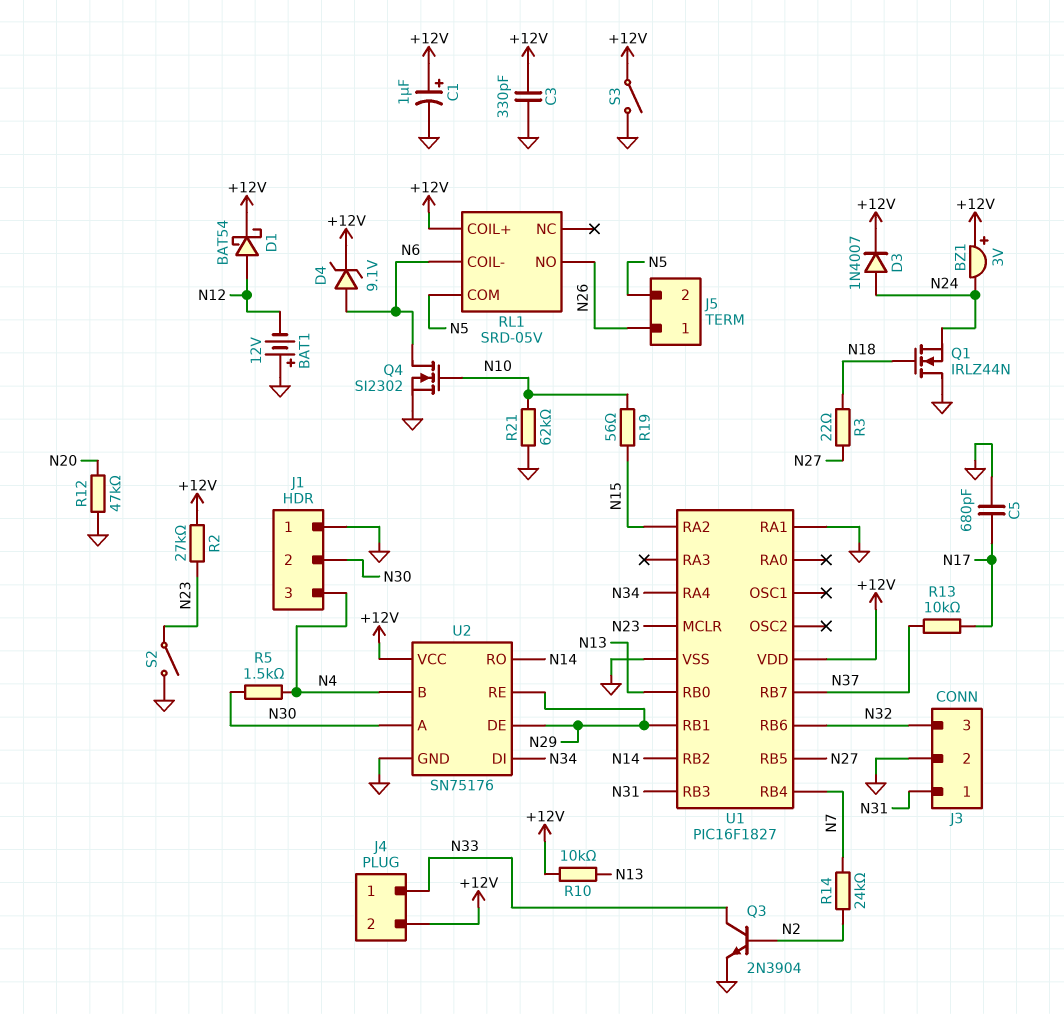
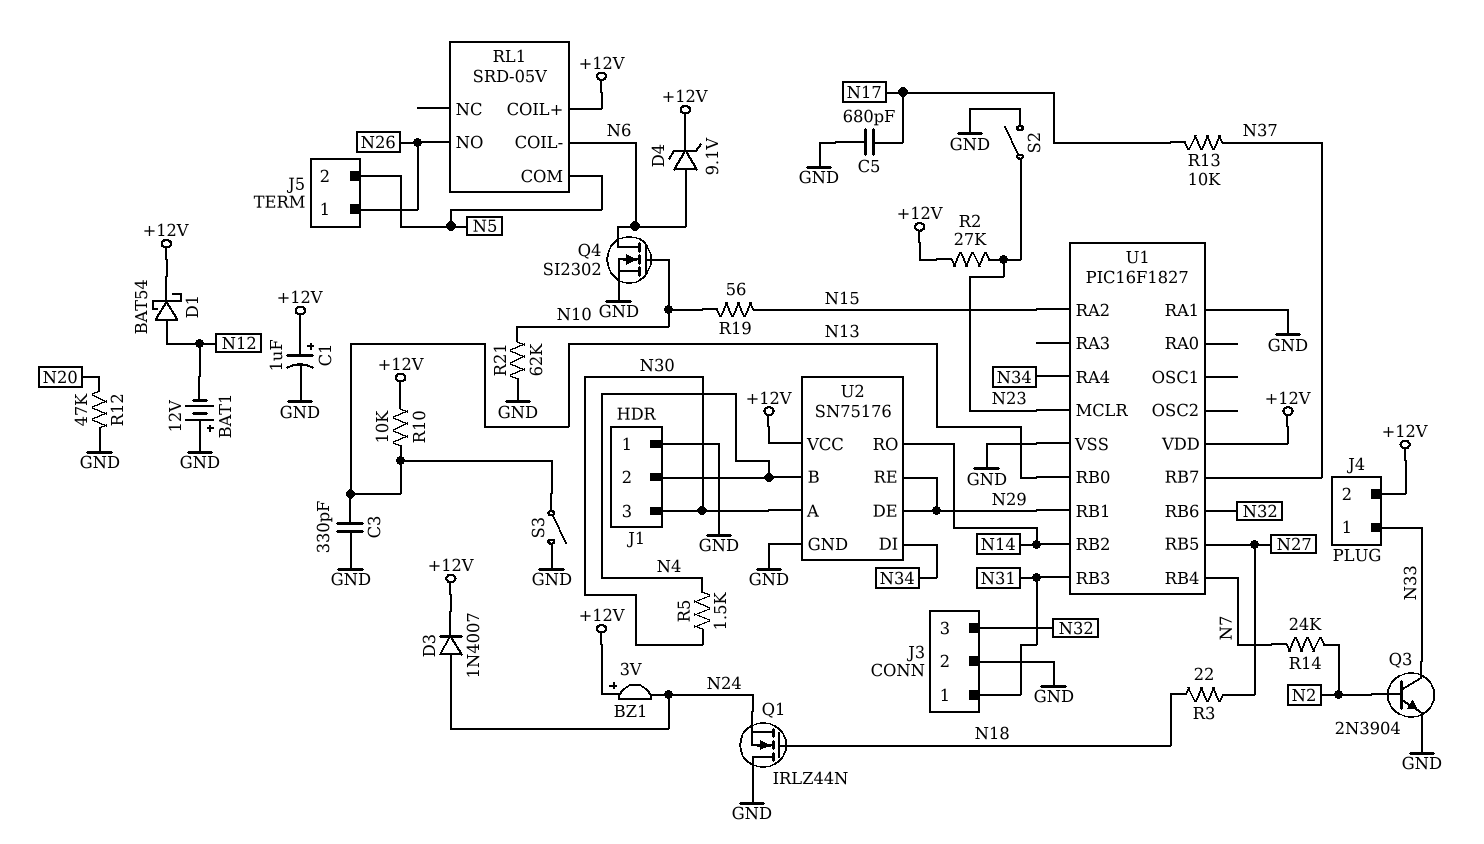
C3: 330pF (+12V, GND) -> 330pF (GND, N13)
J1 pin 2: N30 -> N4
J1 pin 3: N4 -> N30
S3: switch (+12V, GND) -> switch (GND, N13)

